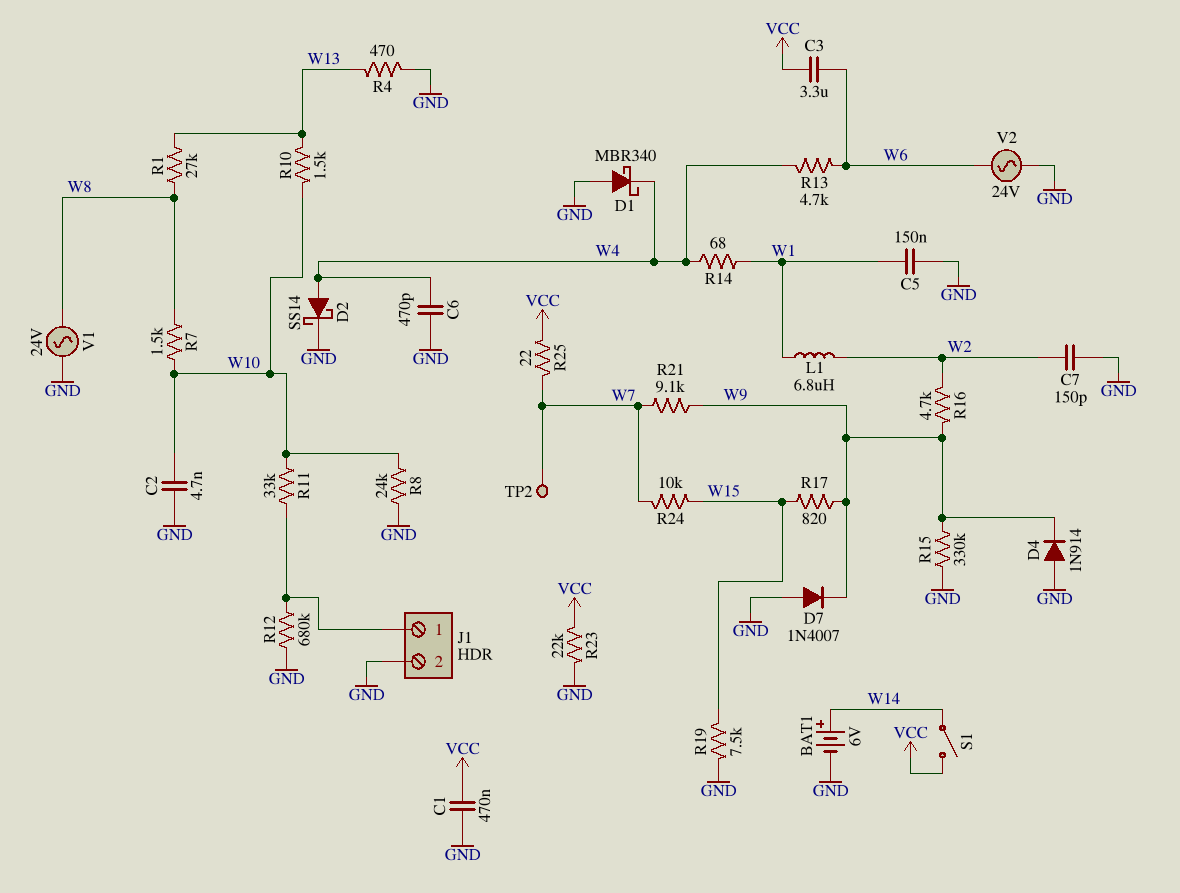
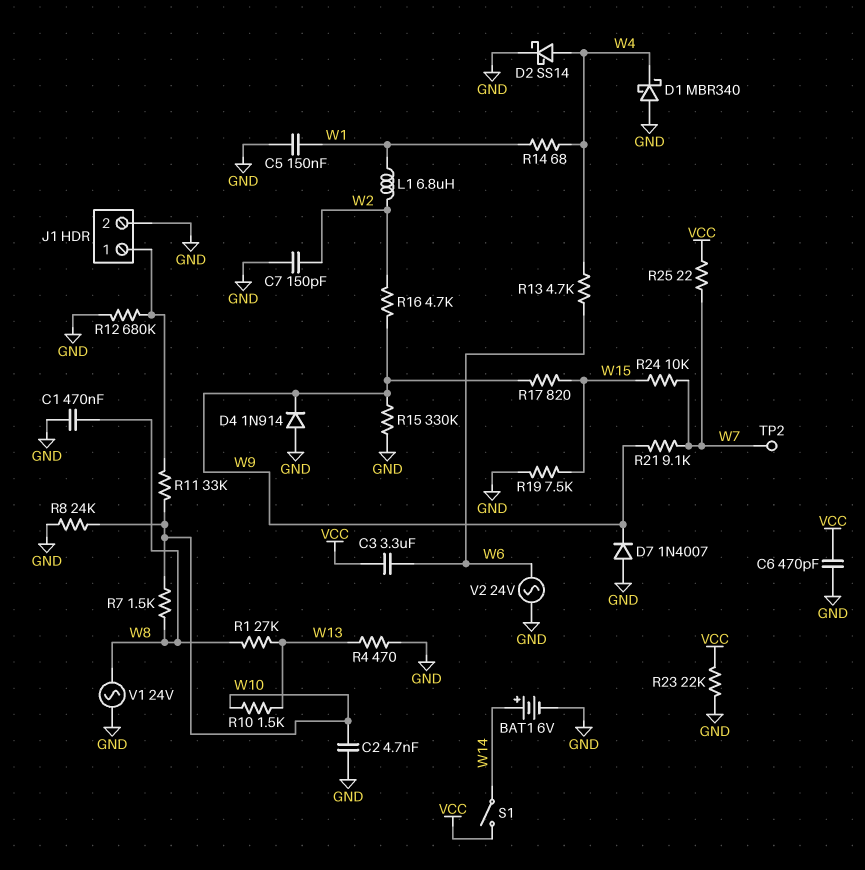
C1: 470nF (GND, VCC) -> 470nF (GND, W8)
C6: 470pF (GND, W4) -> 470pF (GND, VCC)

